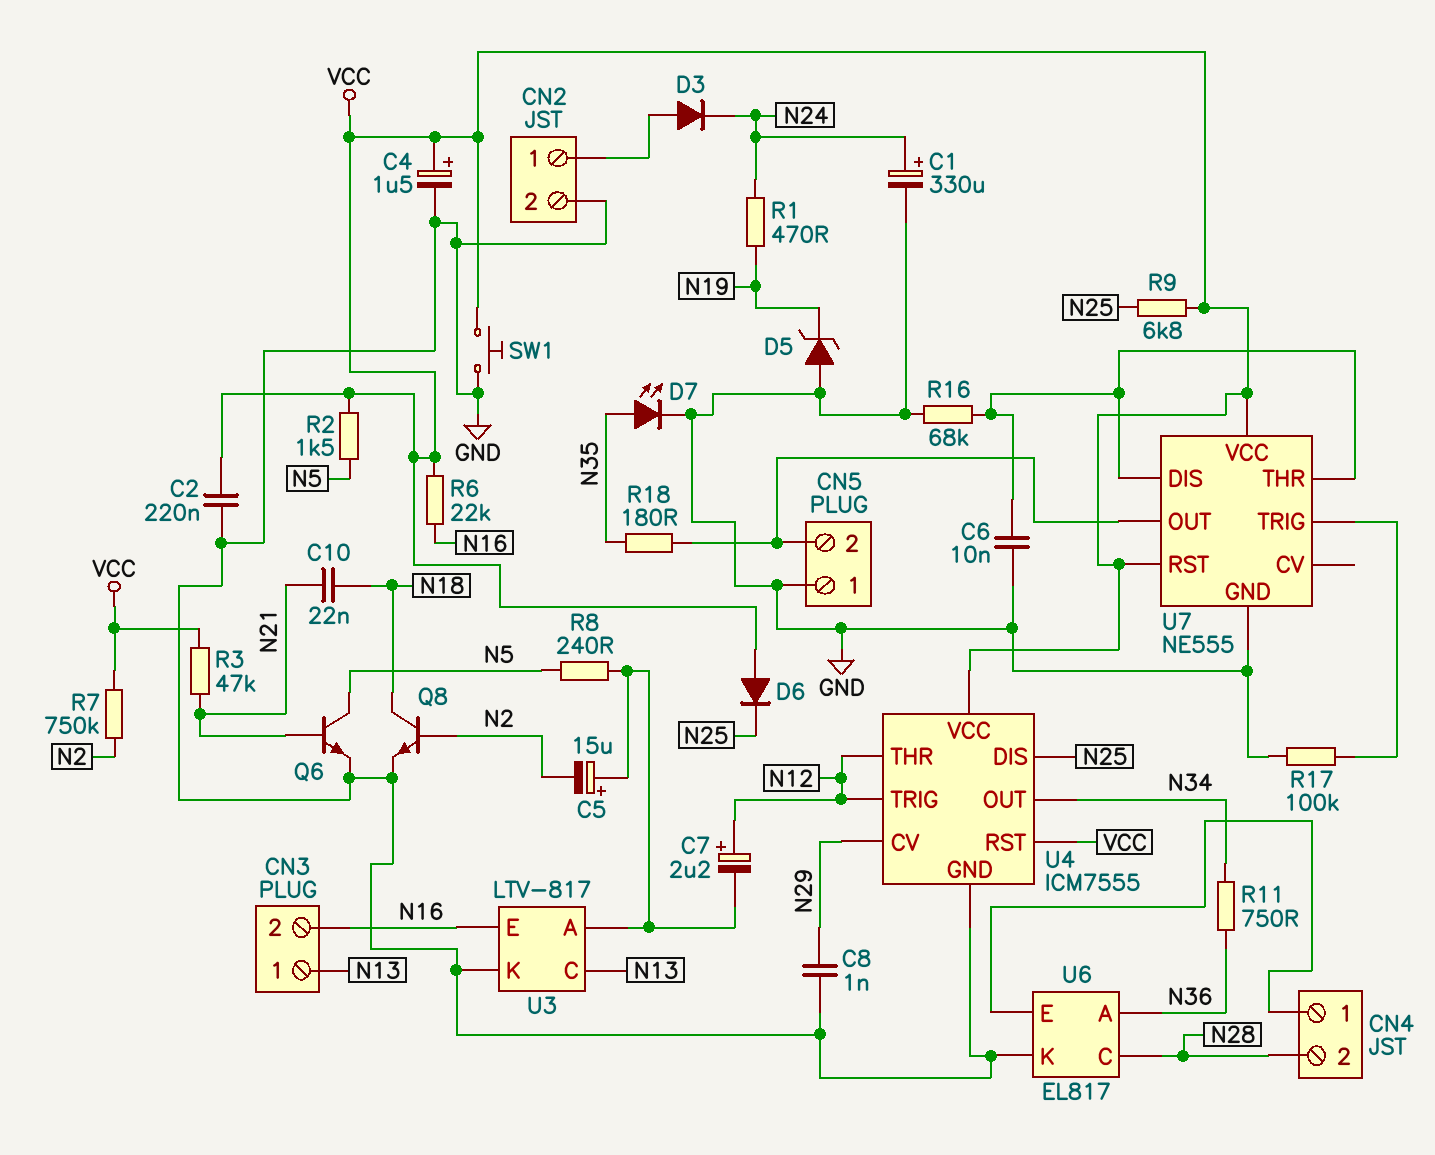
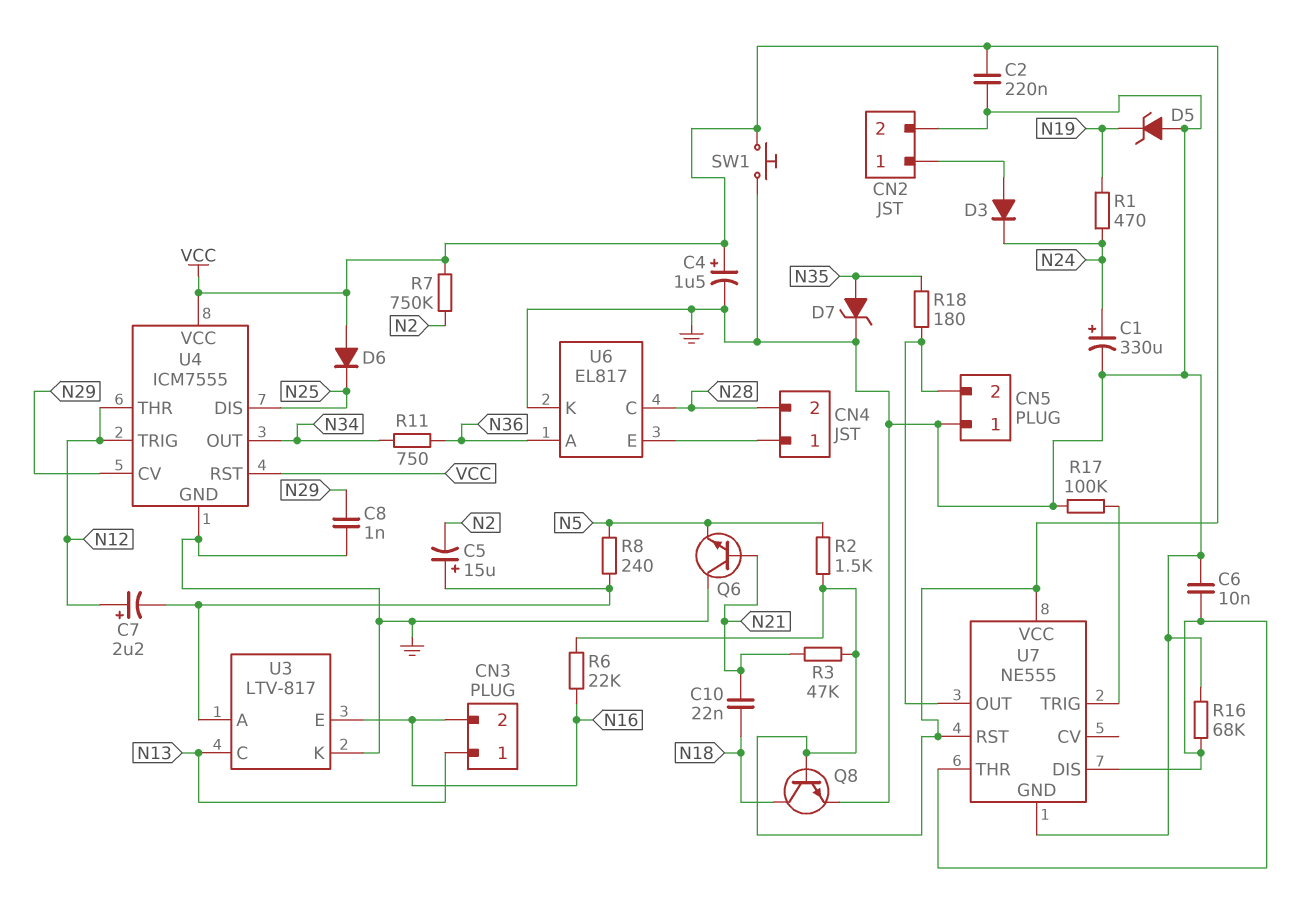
D7: LED (A N35, K GND) -> zener (A N35, K GND)
Q6: NPN (B N21, C N5, E GND) -> NPN (B N21, C GND, E N5)
Q8: NPN (B N2, C N18, E GND) -> NPN (B VCC, C N18, E GND)
R9: 6.8k (N25, VCC) -> none

